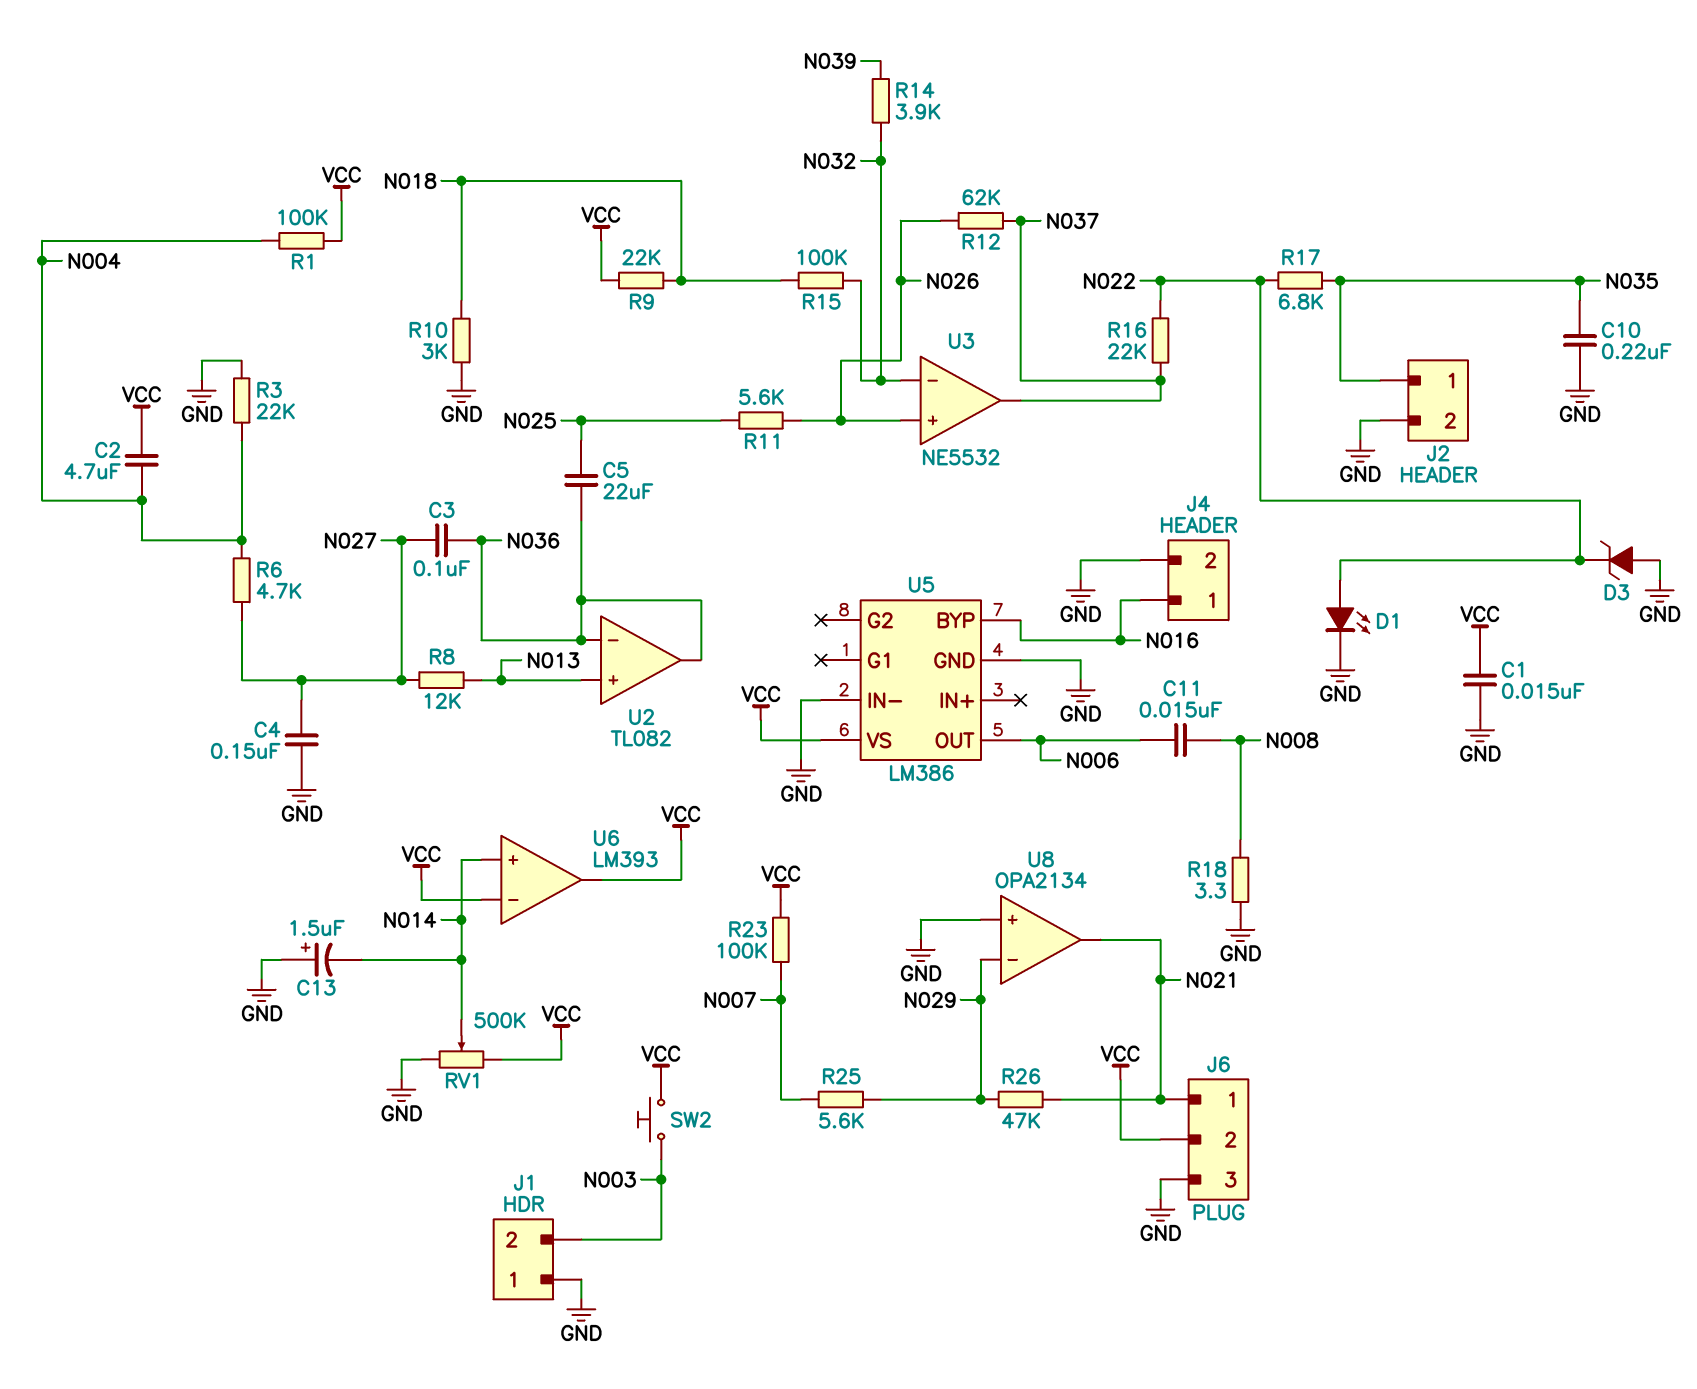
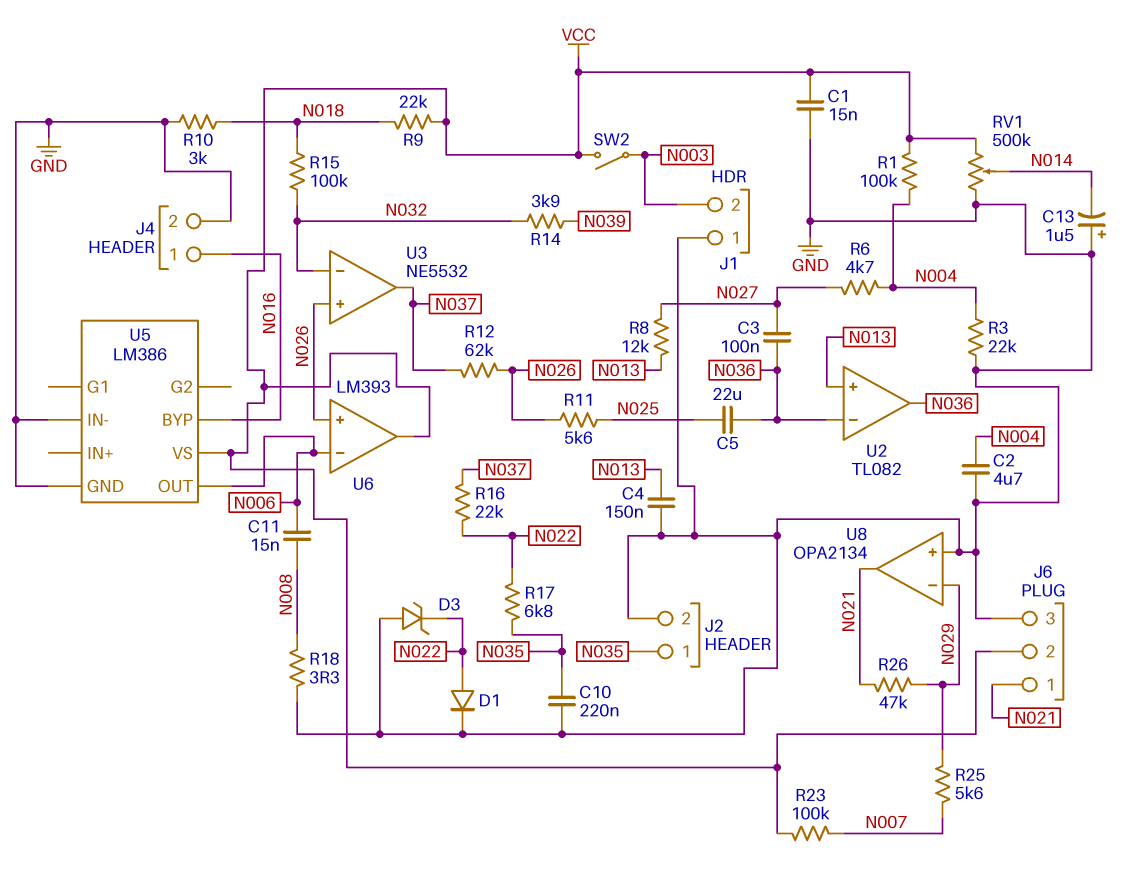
C2: 4.7uF (N004, VCC) -> 4.7uF (GND, N004)
C4: 150nF (GND, N027) -> 150nF (GND, N013)
D1: LED (A N022, K GND) -> diode (A N022, K GND)
SW2: button (N003, VCC) -> switch (N003, VCC)
U6 pin in+: N014 -> N026
U6 pin in-: VCC -> N006

